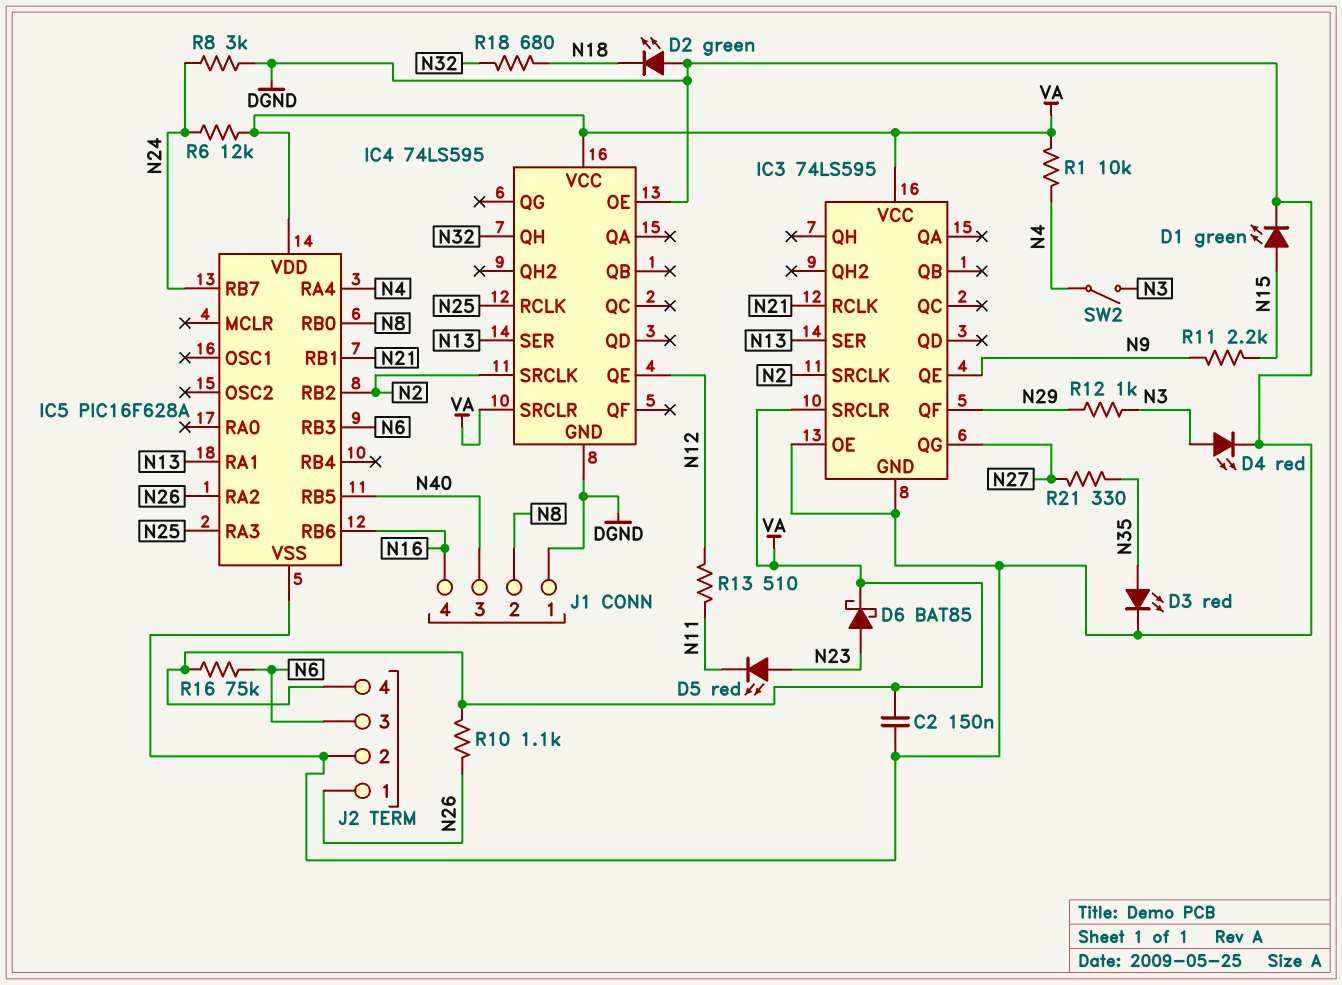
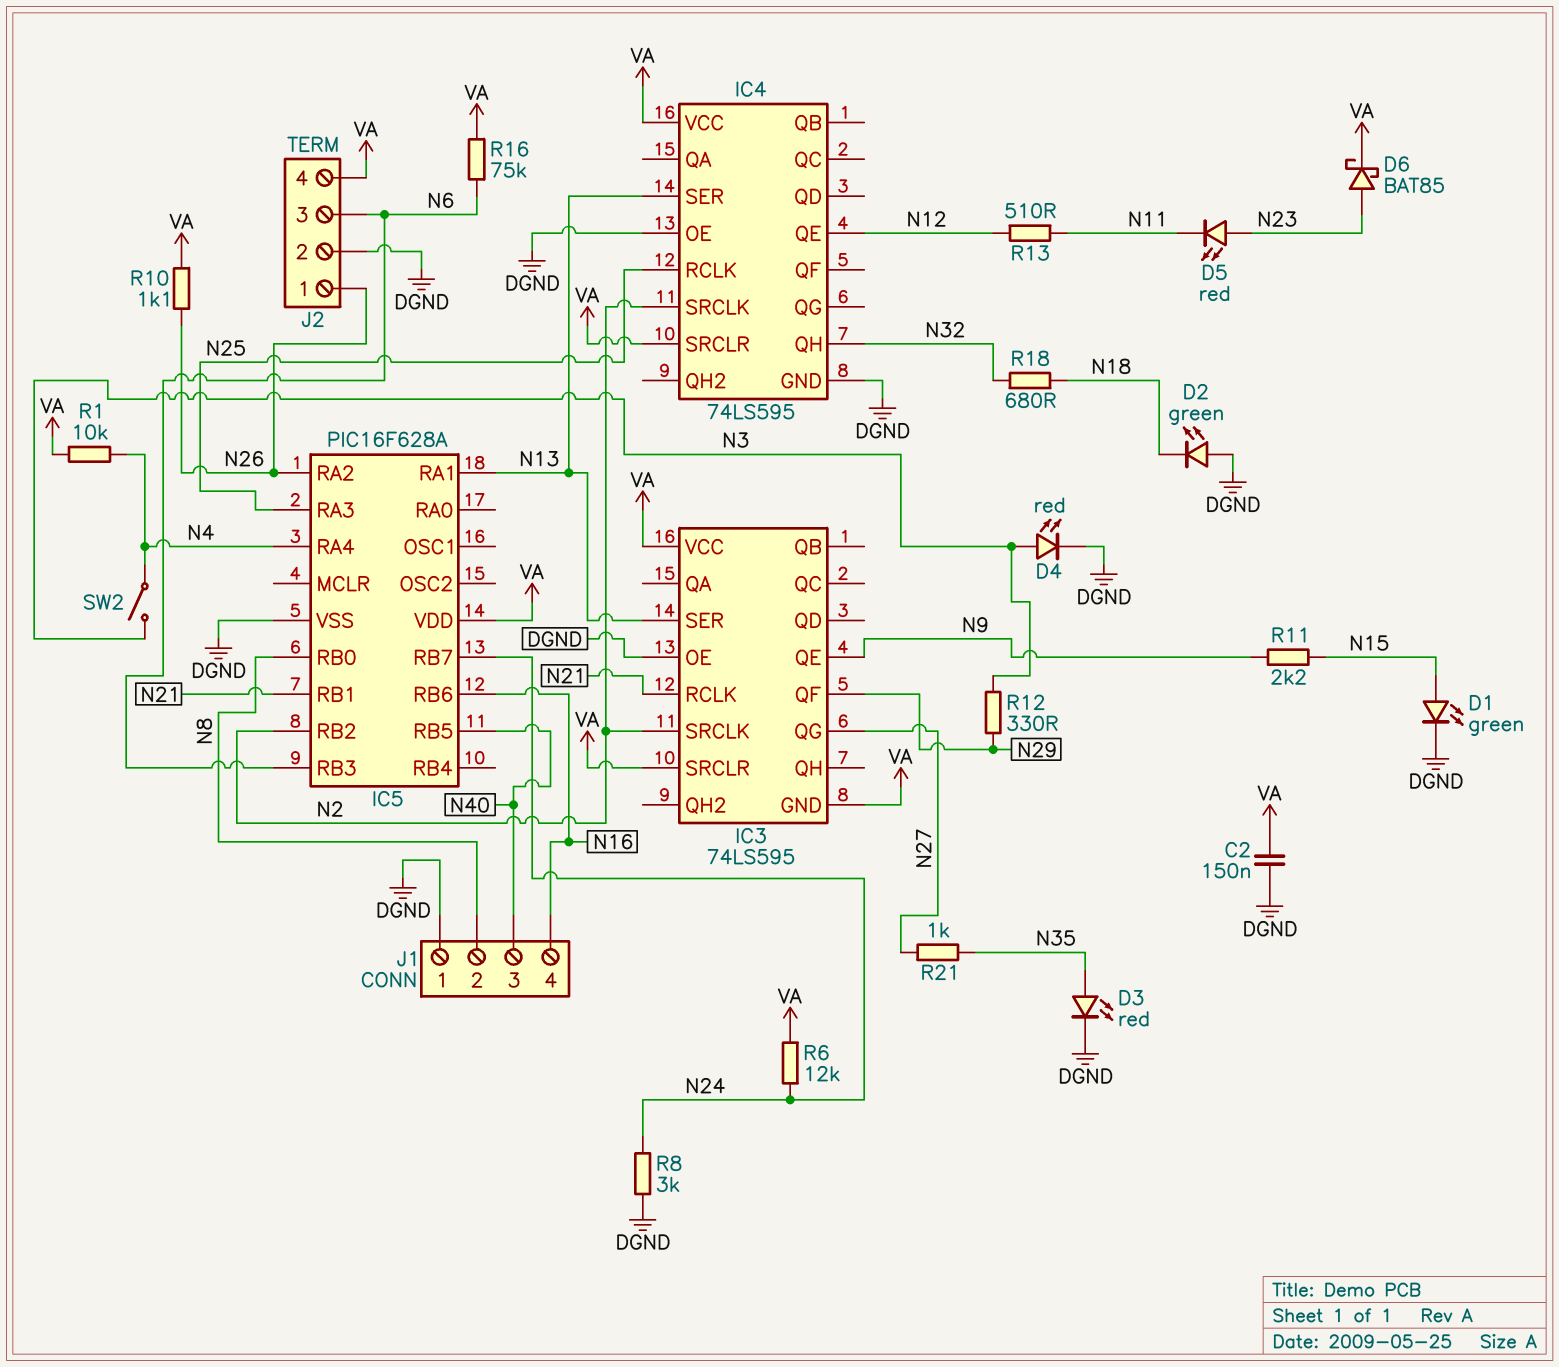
IC3 pin GND: DGND -> VA
R12: 1k (N3, N29) -> 330 (N3, N29)
R21: 330 (N27, N35) -> 1k (N27, N35)

